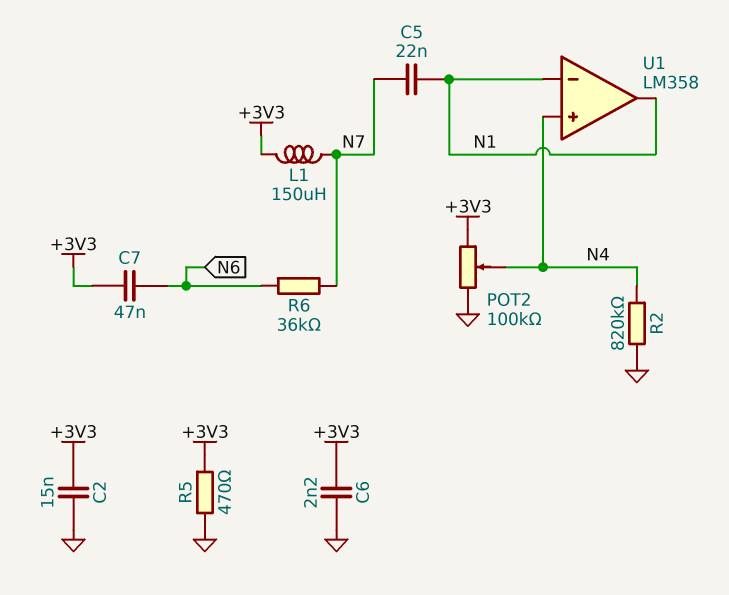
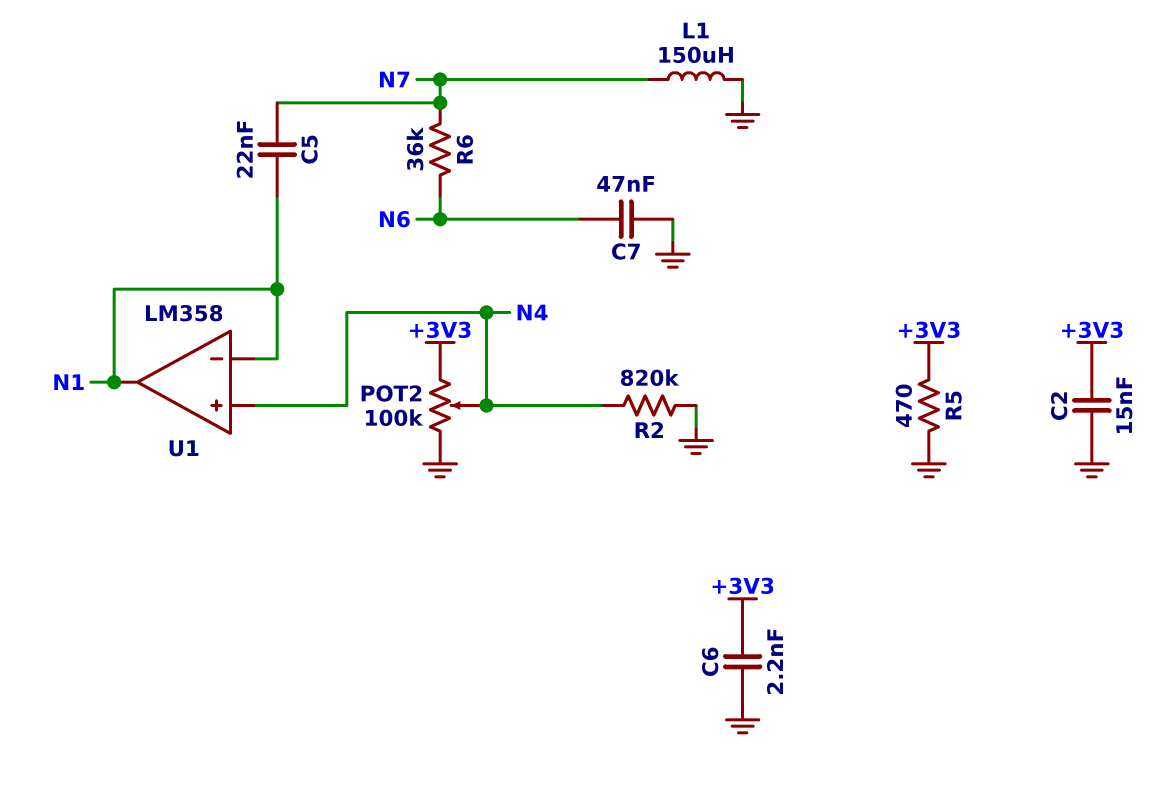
C7: 47nF (+3V3, N6) -> 47nF (GND, N6)
L1: 150uH (+3V3, N7) -> 150uH (GND, N7)

